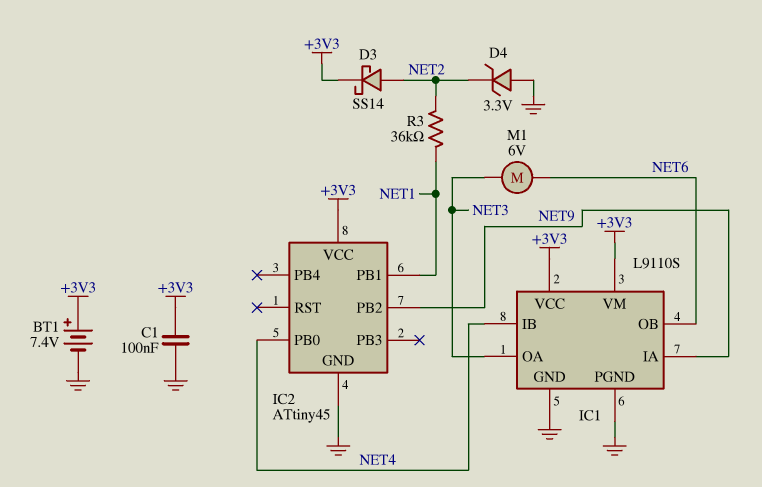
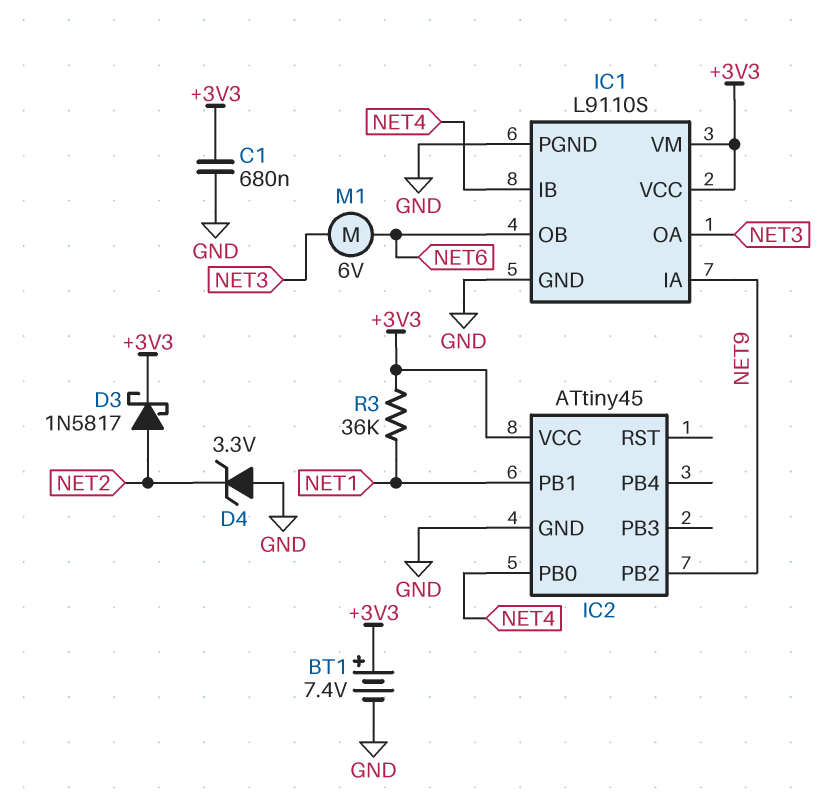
C1: 100nF (+3V3, GND) -> 680nF (+3V3, GND)
D3: schottky SS14 (A NET2, K +3V3) -> schottky 1N5817 (A NET2, K +3V3)
R3: 36k (NET1, NET2) -> 36k (+3V3, NET1)

